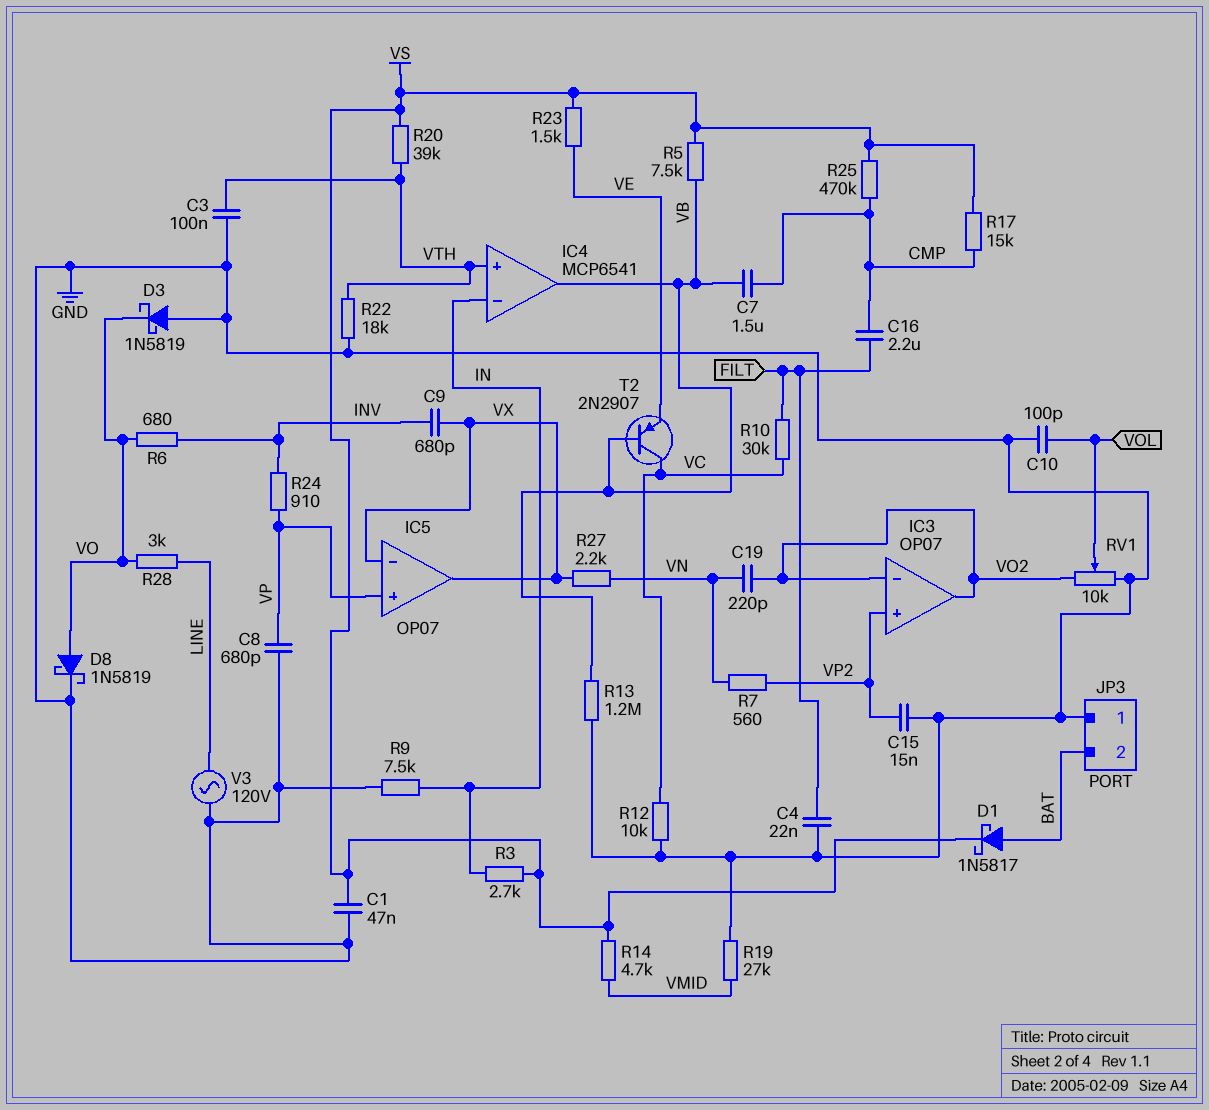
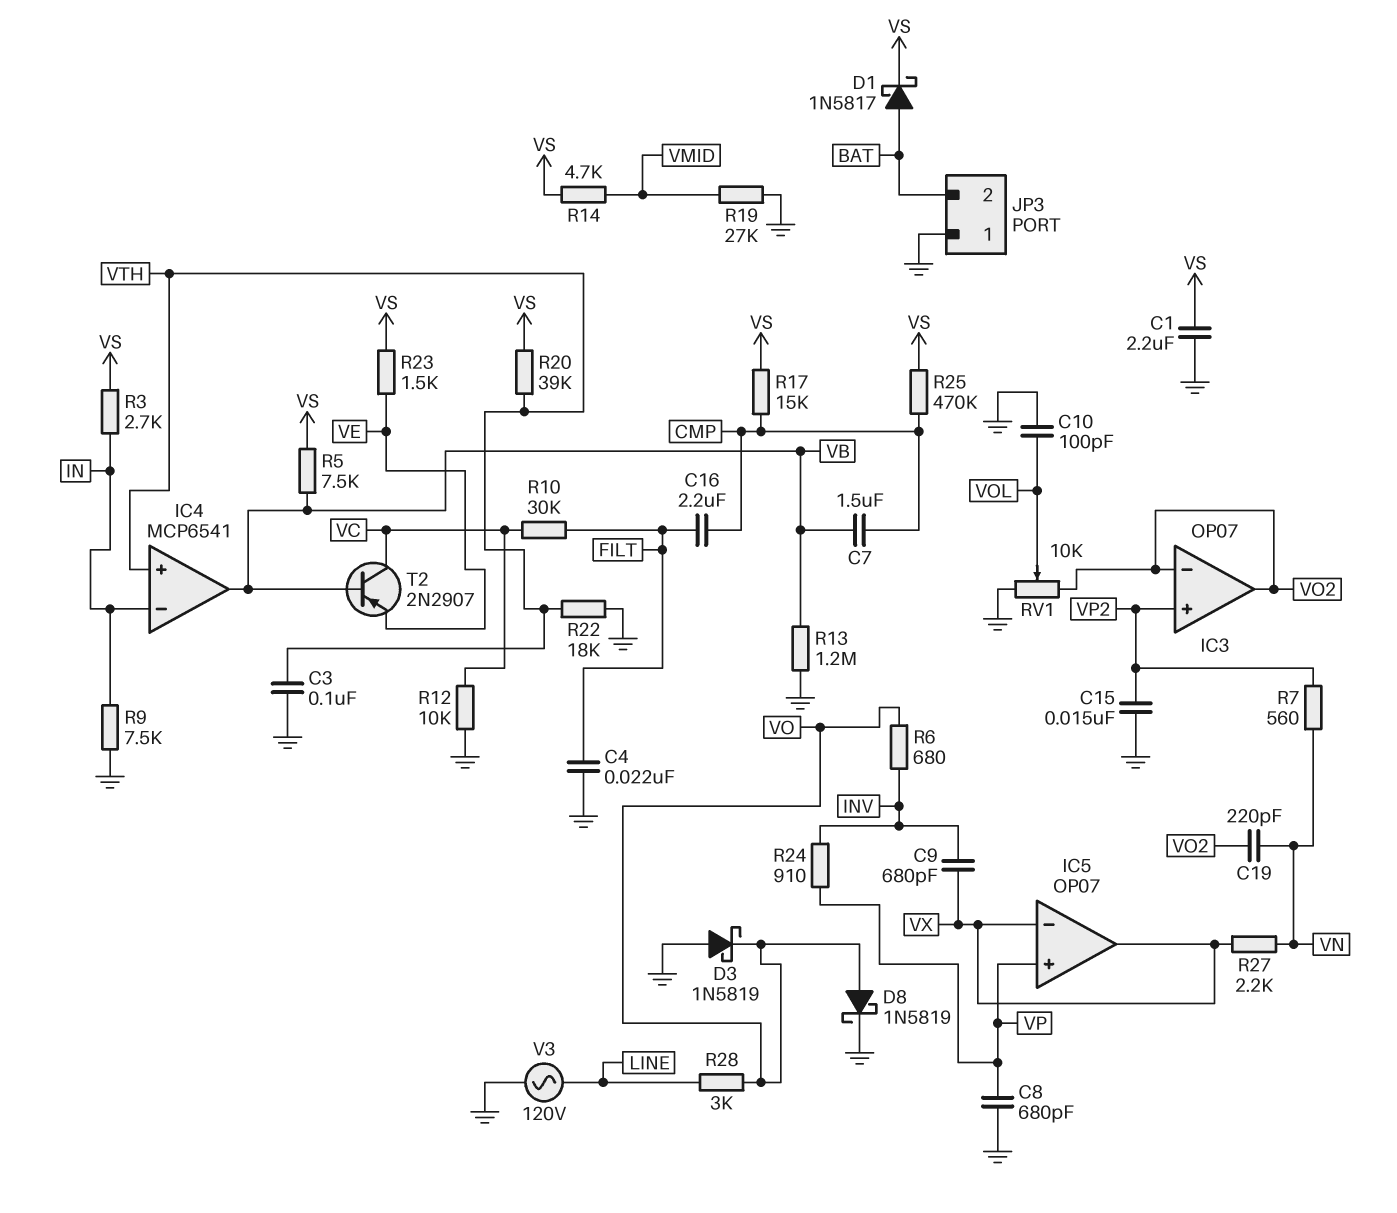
C1: 47nF (GND, VS) -> 2.2uF (GND, VS)

